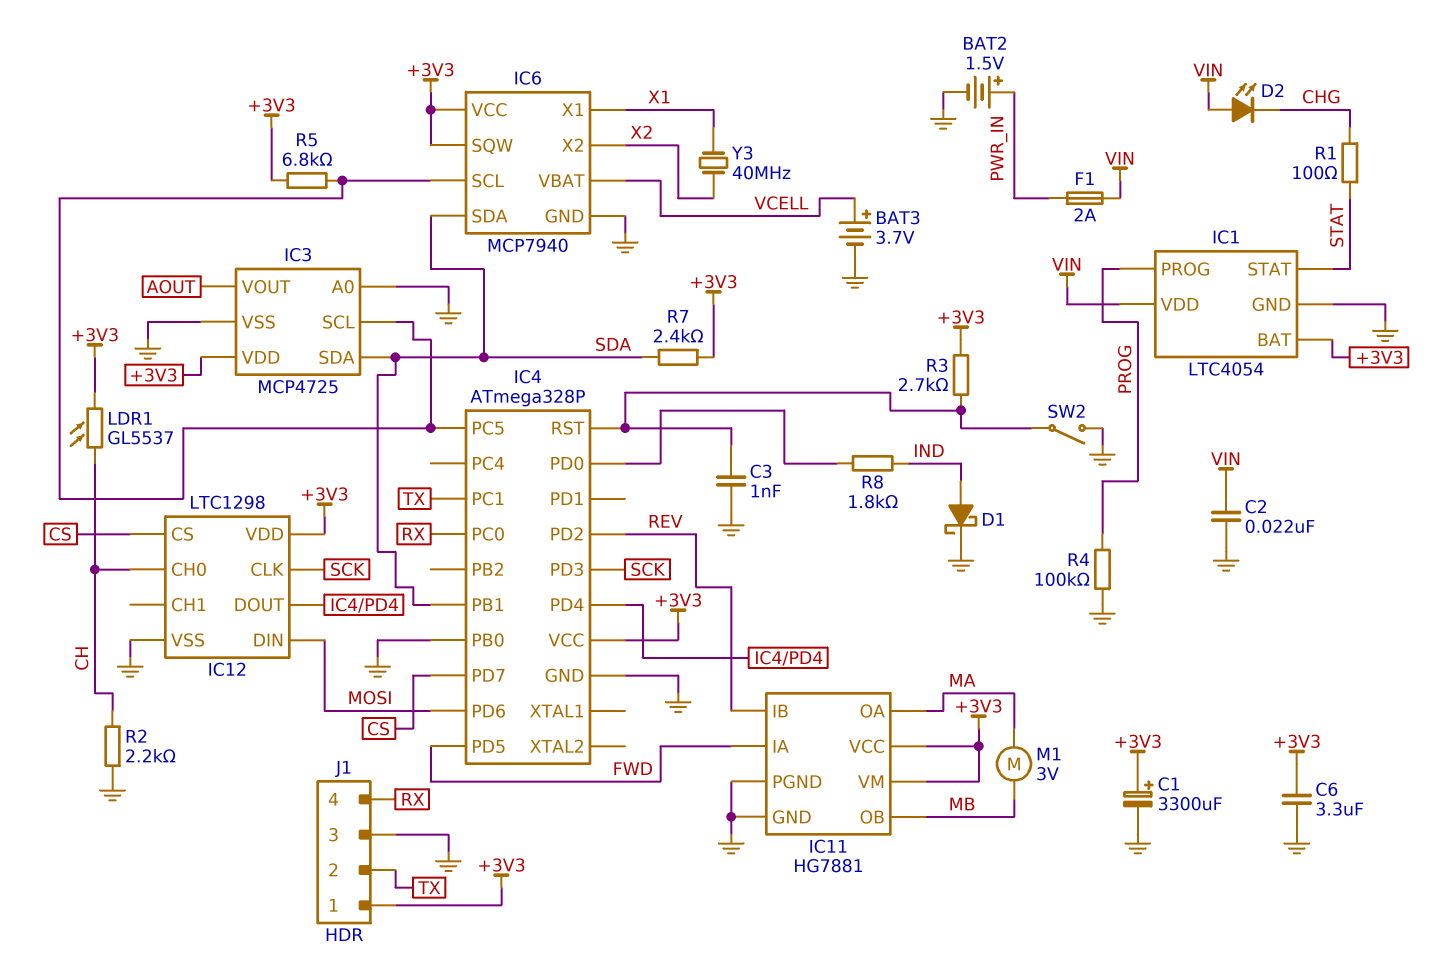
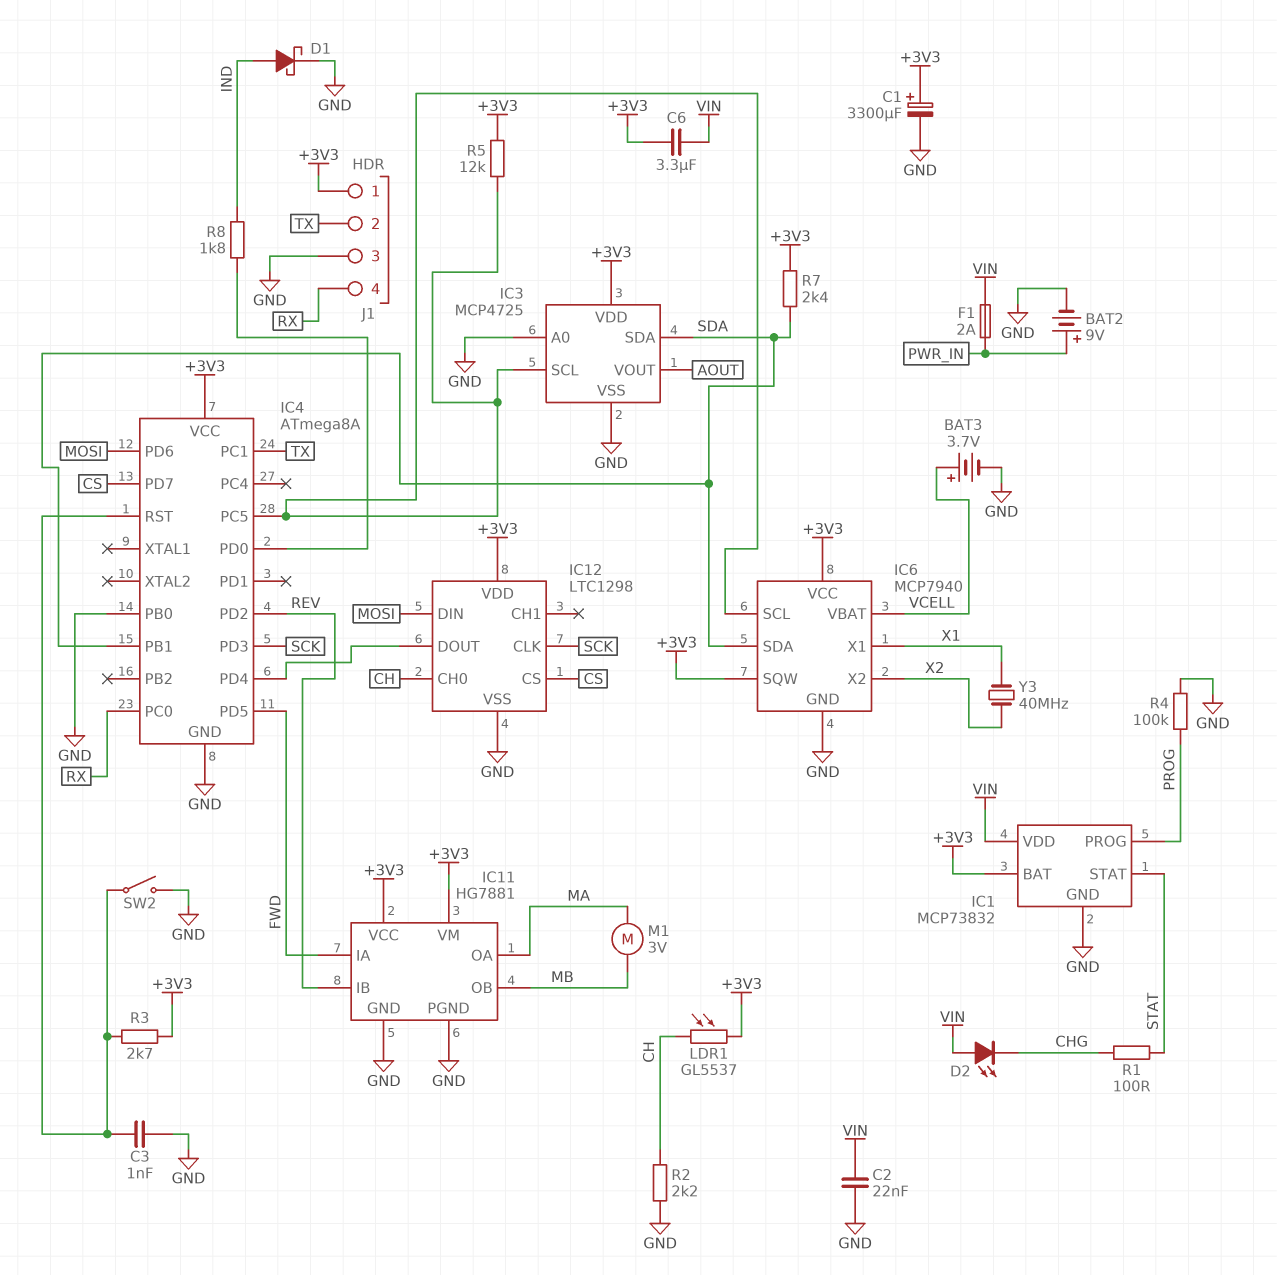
BAT2: 1.5V (plus PWR_IN, minus GND) -> 9V (plus PWR_IN, minus GND)
C6: 3.3uF (+3V3, GND) -> 3.3uF (+3V3, VIN)
IC1: LTC4054 -> MCP73832
IC4: ATmega328P -> ATmega8A
R5: 6.8k (+3V3, IC3/SCL) -> 12k (+3V3, IC3/SCL)

